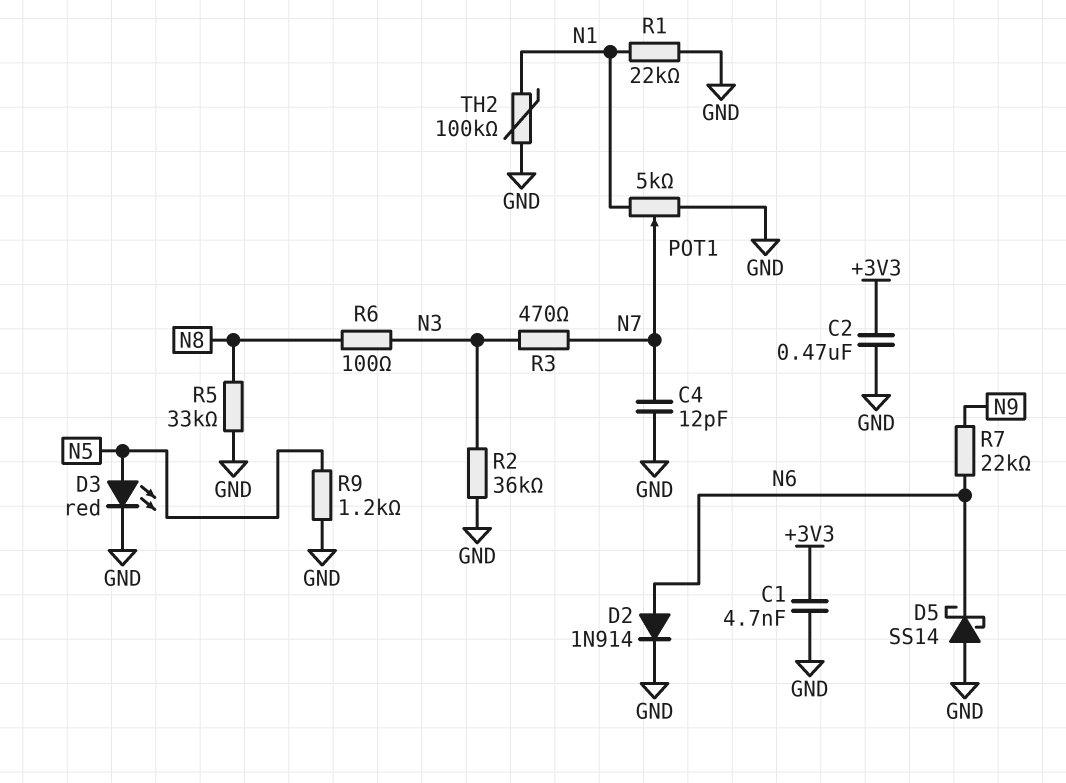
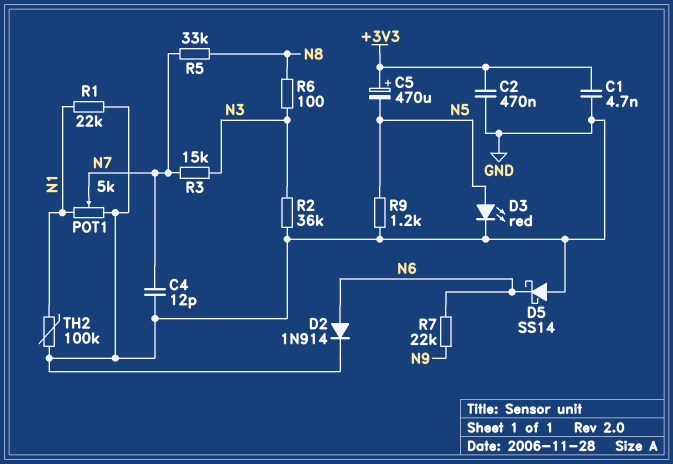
C5: none -> 470uF (plus +3V3, minus N5)
R3: 470 (N3, N7) -> 15k (N3, N7)
R5: 33k (GND, N8) -> 33k (N7, N8)

